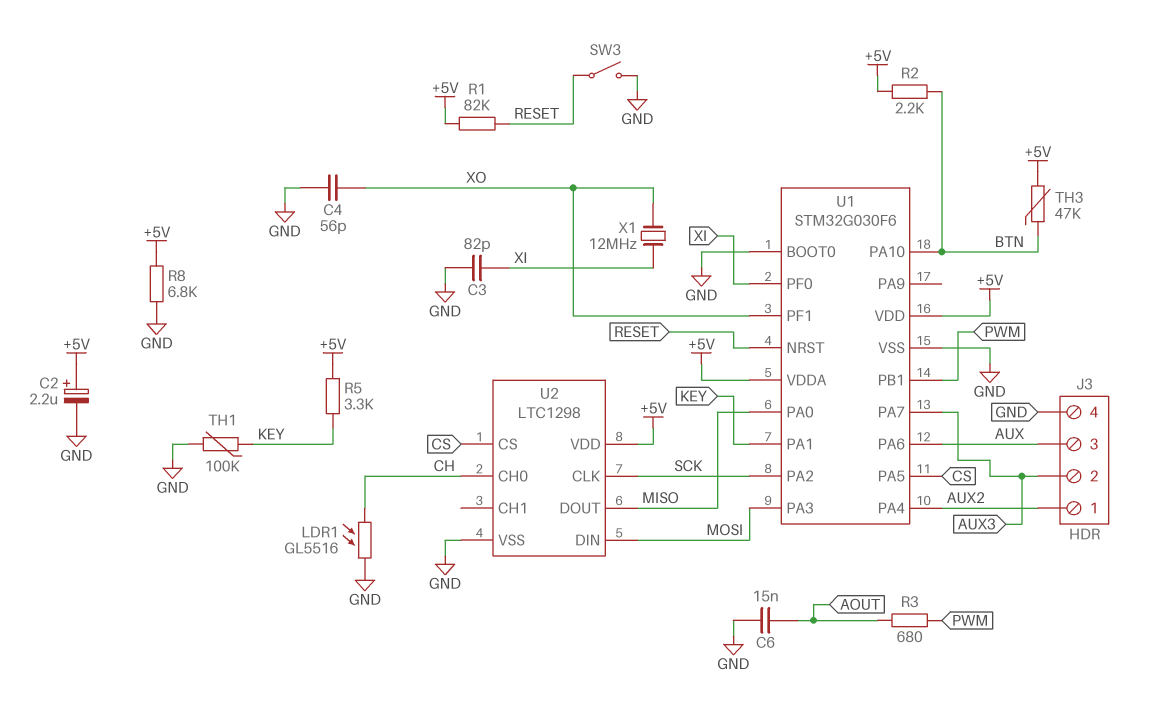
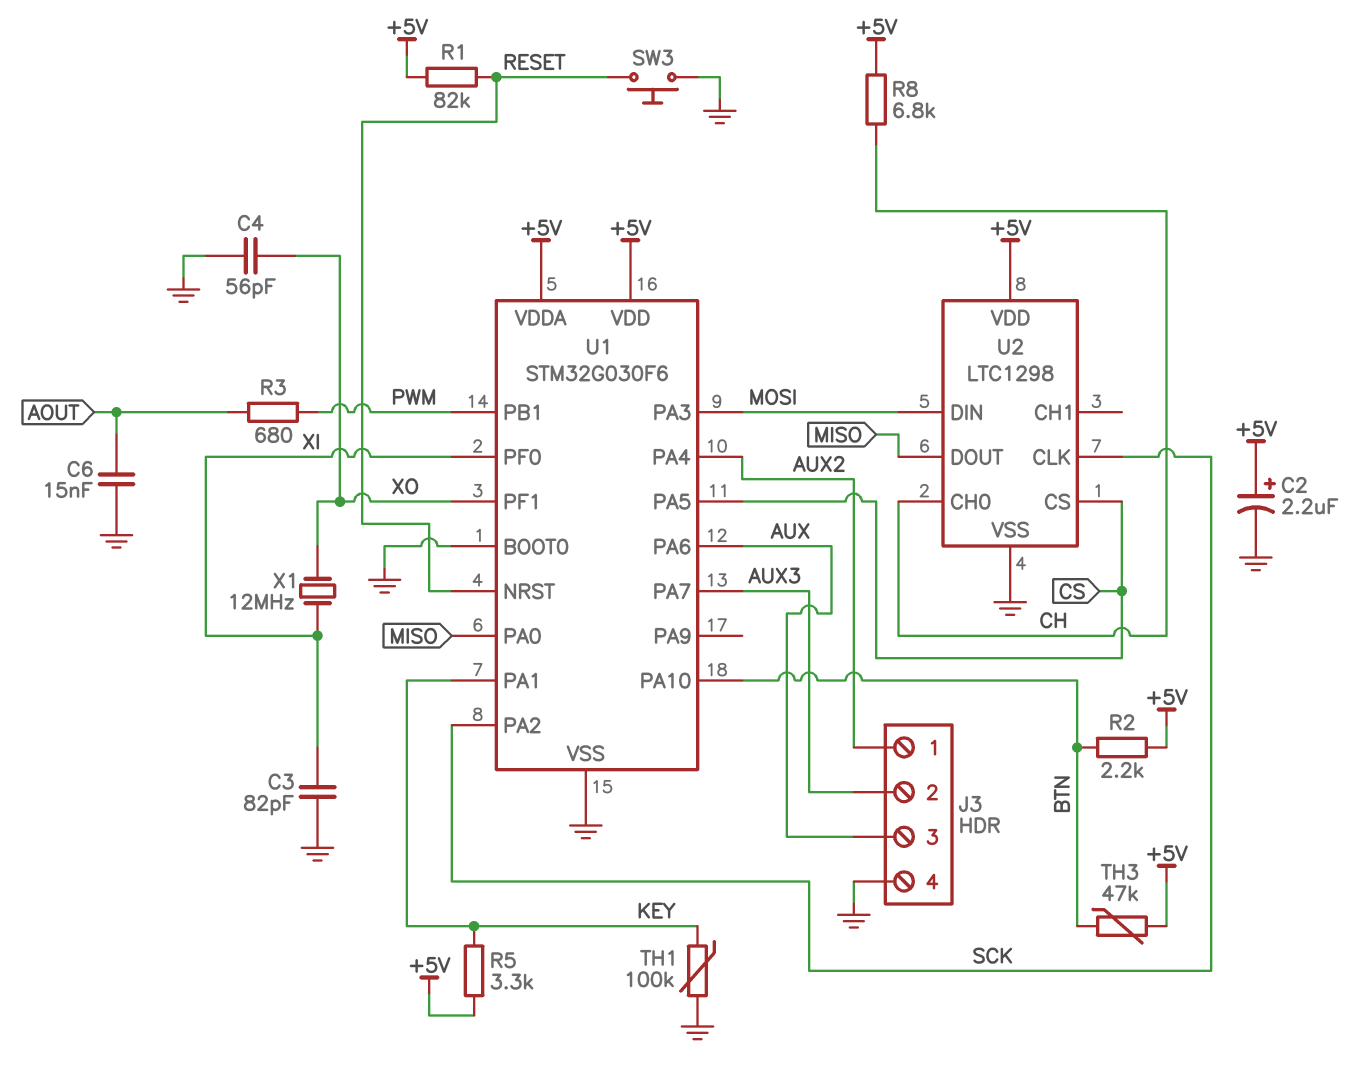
LDR1: GL5516 (CH, GND) -> none
R8: 6.8k (+5V, GND) -> 6.8k (+5V, CH)
SW3: switch (GND, RESET) -> button (GND, RESET)

